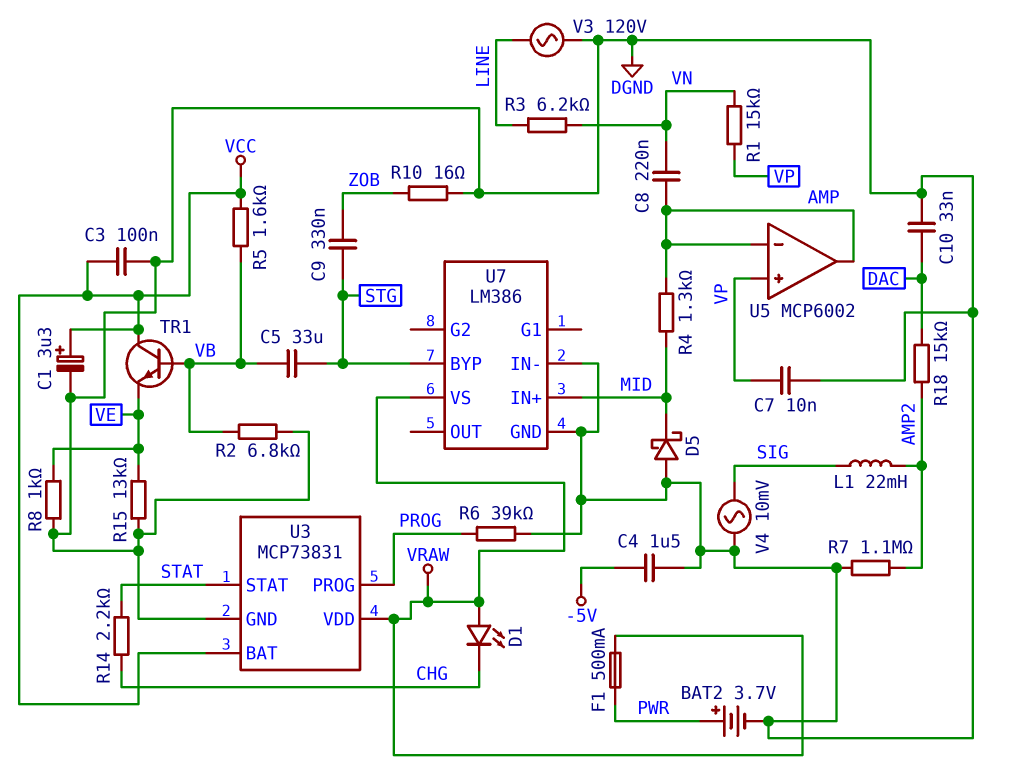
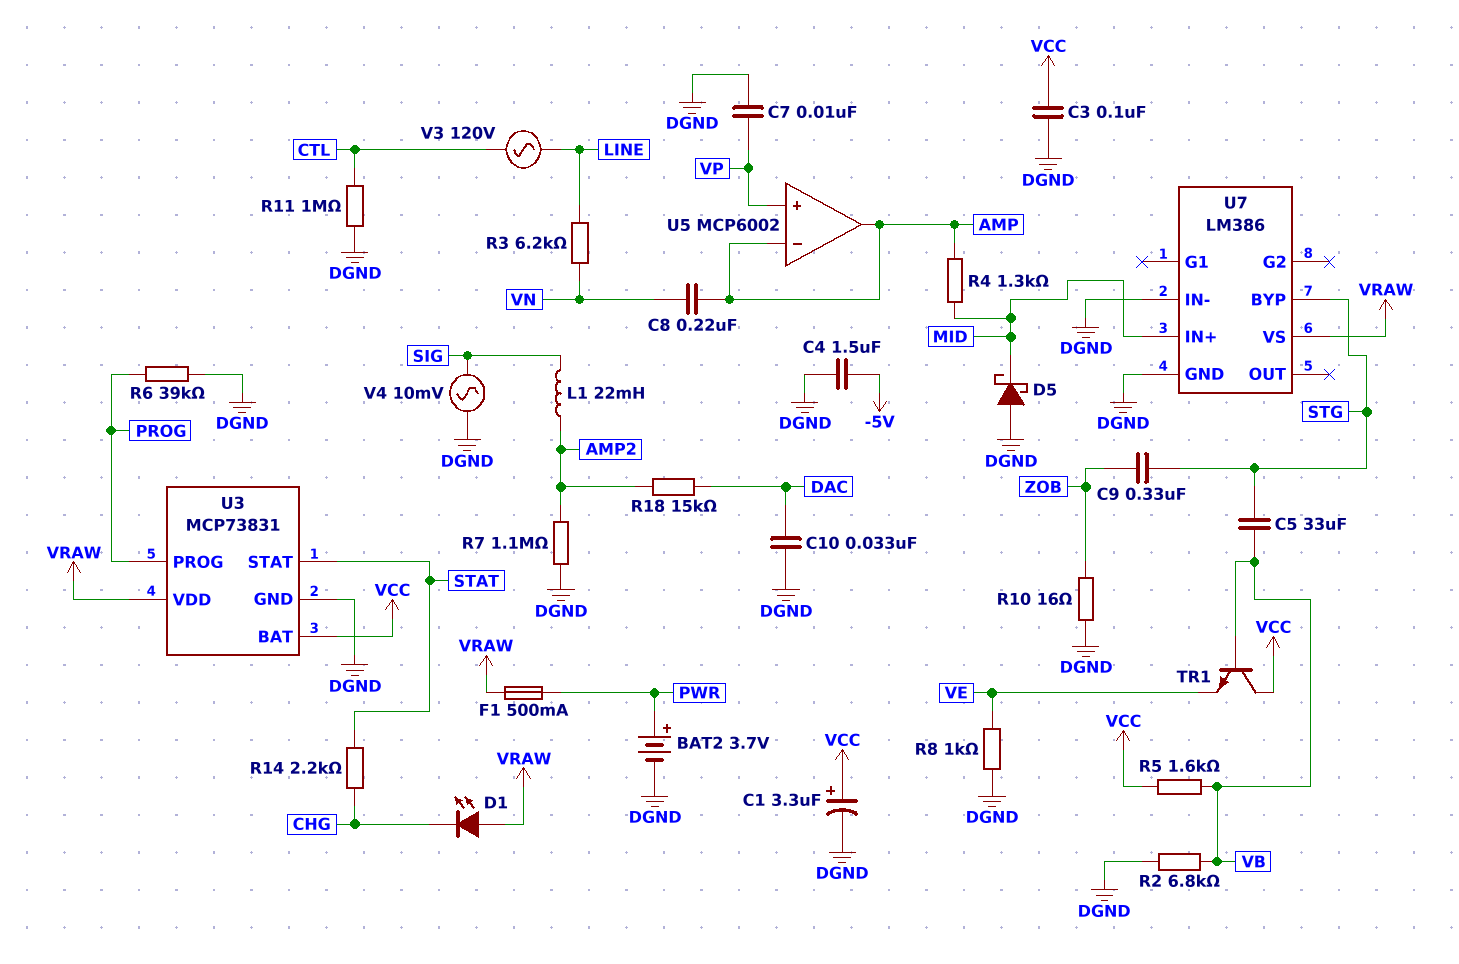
R1: 15k (VN, VP) -> none
R11: none -> 1M (CTL, DGND)
R15: 13k (DGND, VE) -> none
V3: AC 120V (DGND, LINE) -> AC 120V (CTL, LINE)

